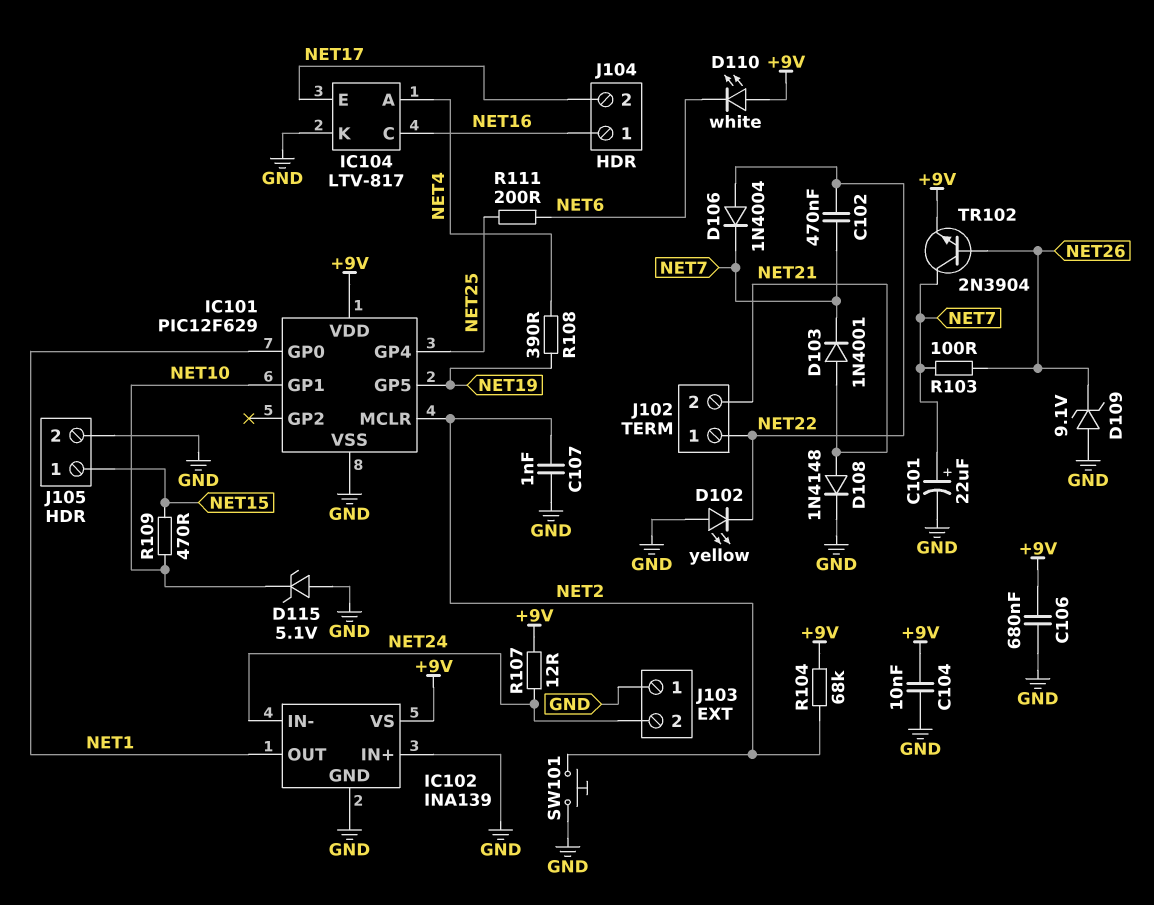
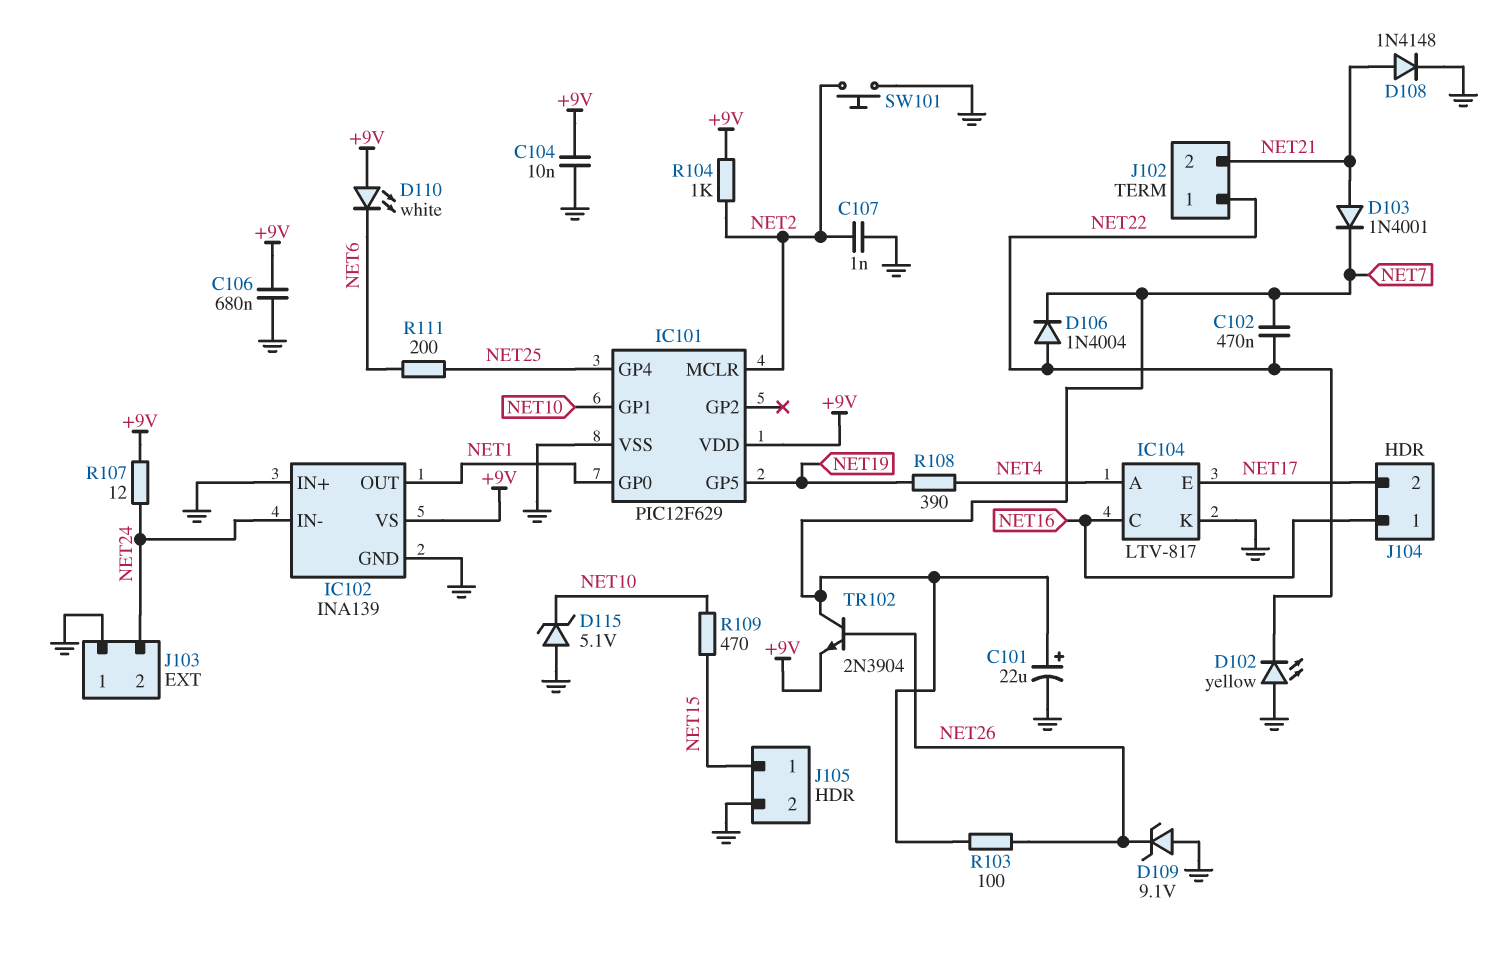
R104: 68k (+9V, NET2) -> 1k (+9V, NET2)

